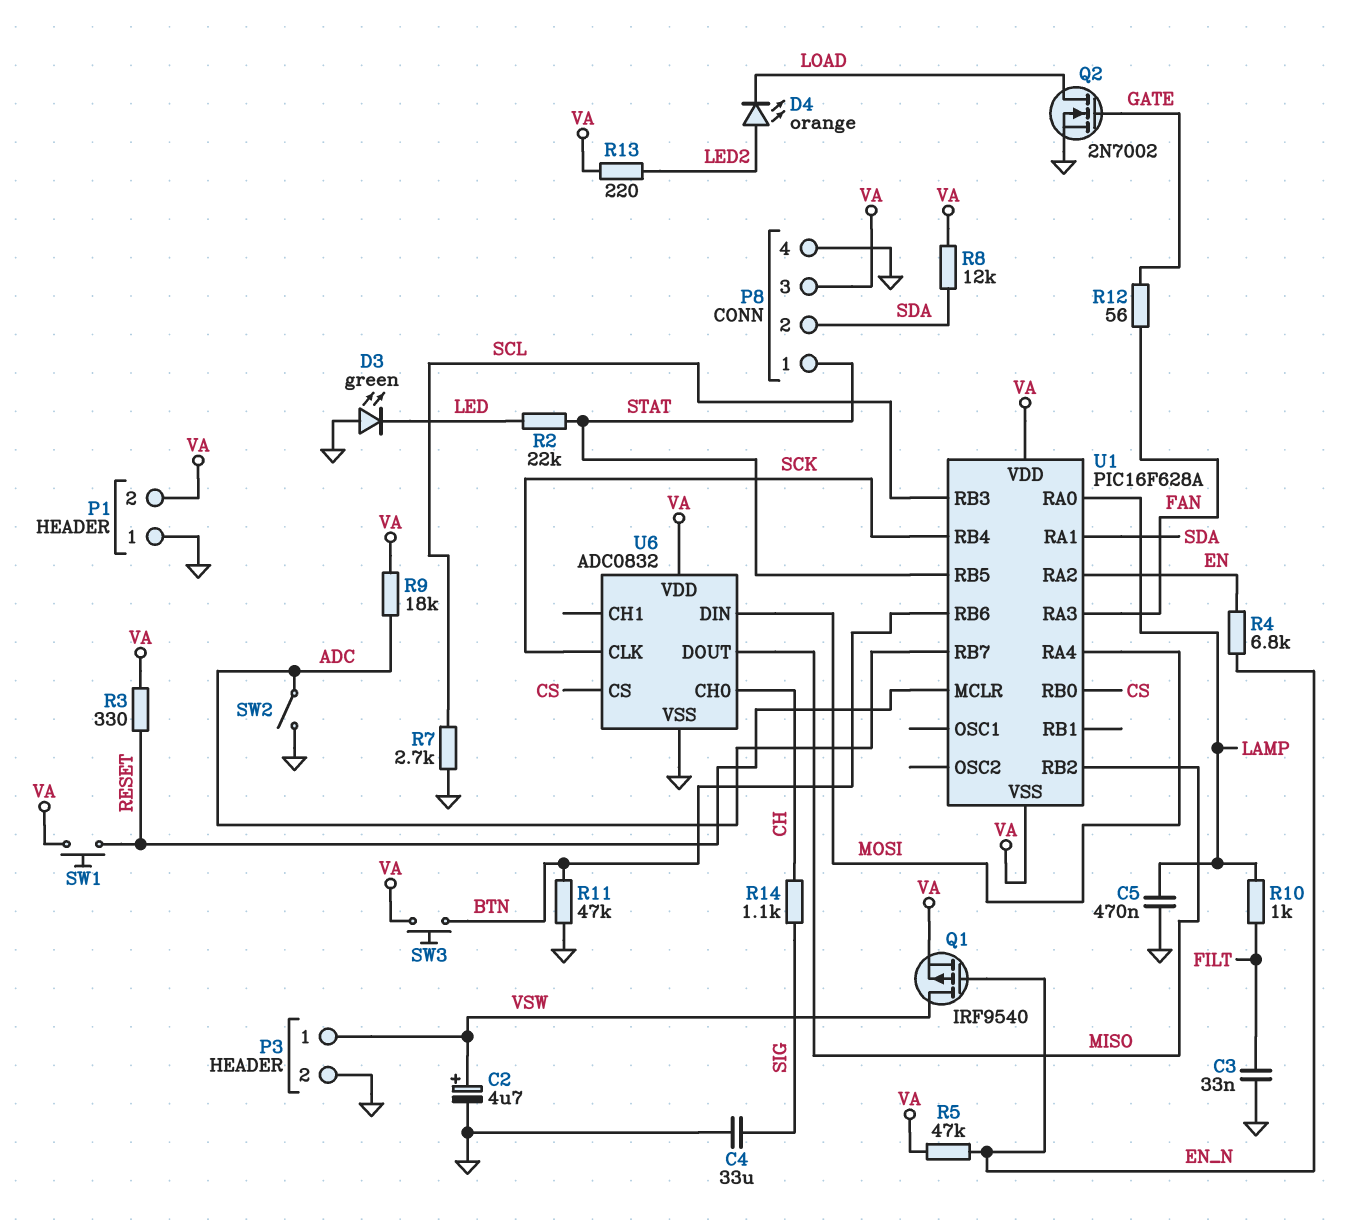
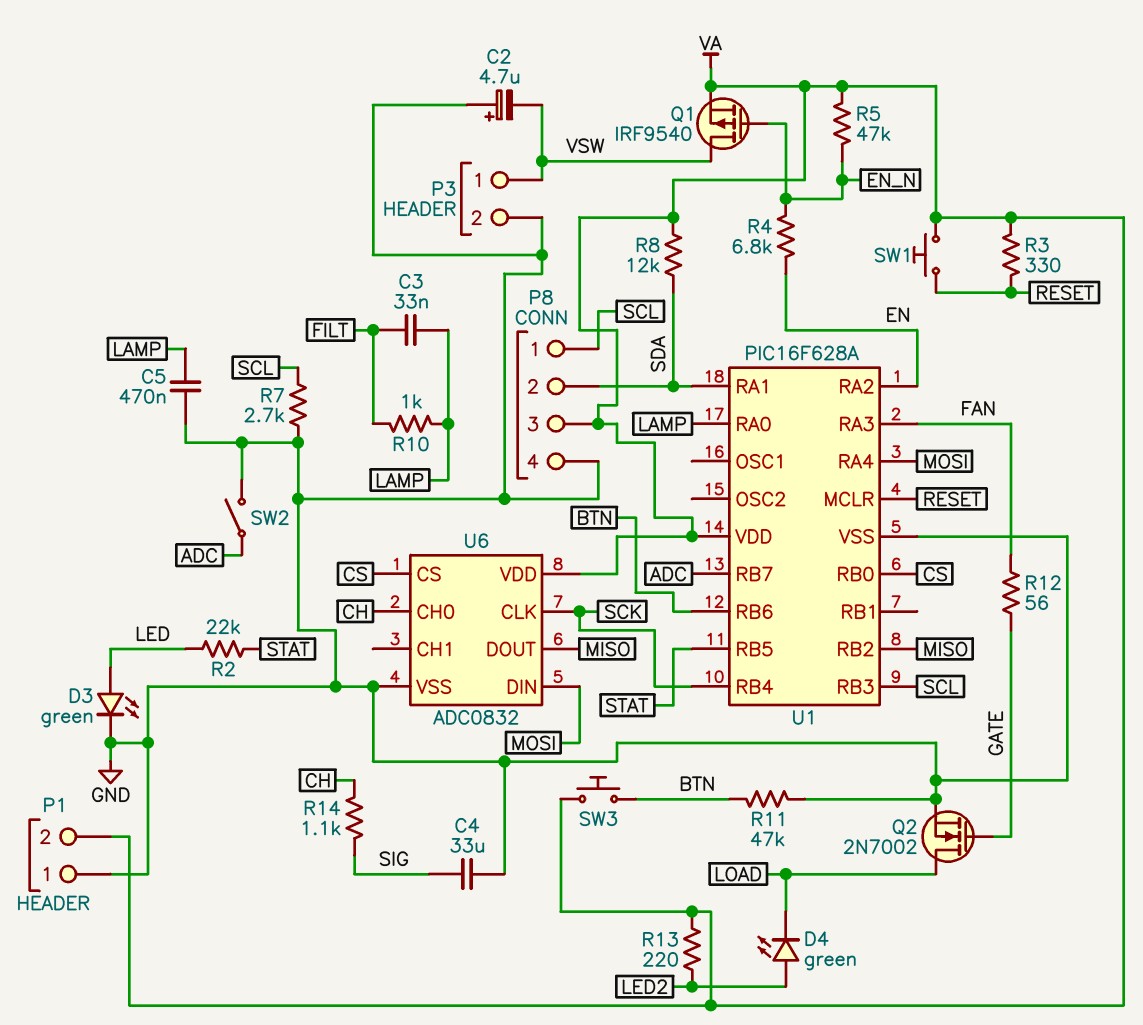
C2: 4.7uF (plus VSW, minus GND) -> 4.7uF (plus GND, minus VSW)
C3: 33nF (FILT, GND) -> 33nF (FILT, LAMP)
D3: LED green (A GND, K LED) -> LED green (A LED, K GND)
D4: LED orange (A LED2, K LOAD) -> LED green (A LED2, K LOAD)
P8 pin 1: STAT -> SCL
R9: 18k (ADC, VA) -> none
U1 pin VSS: VA -> GND

